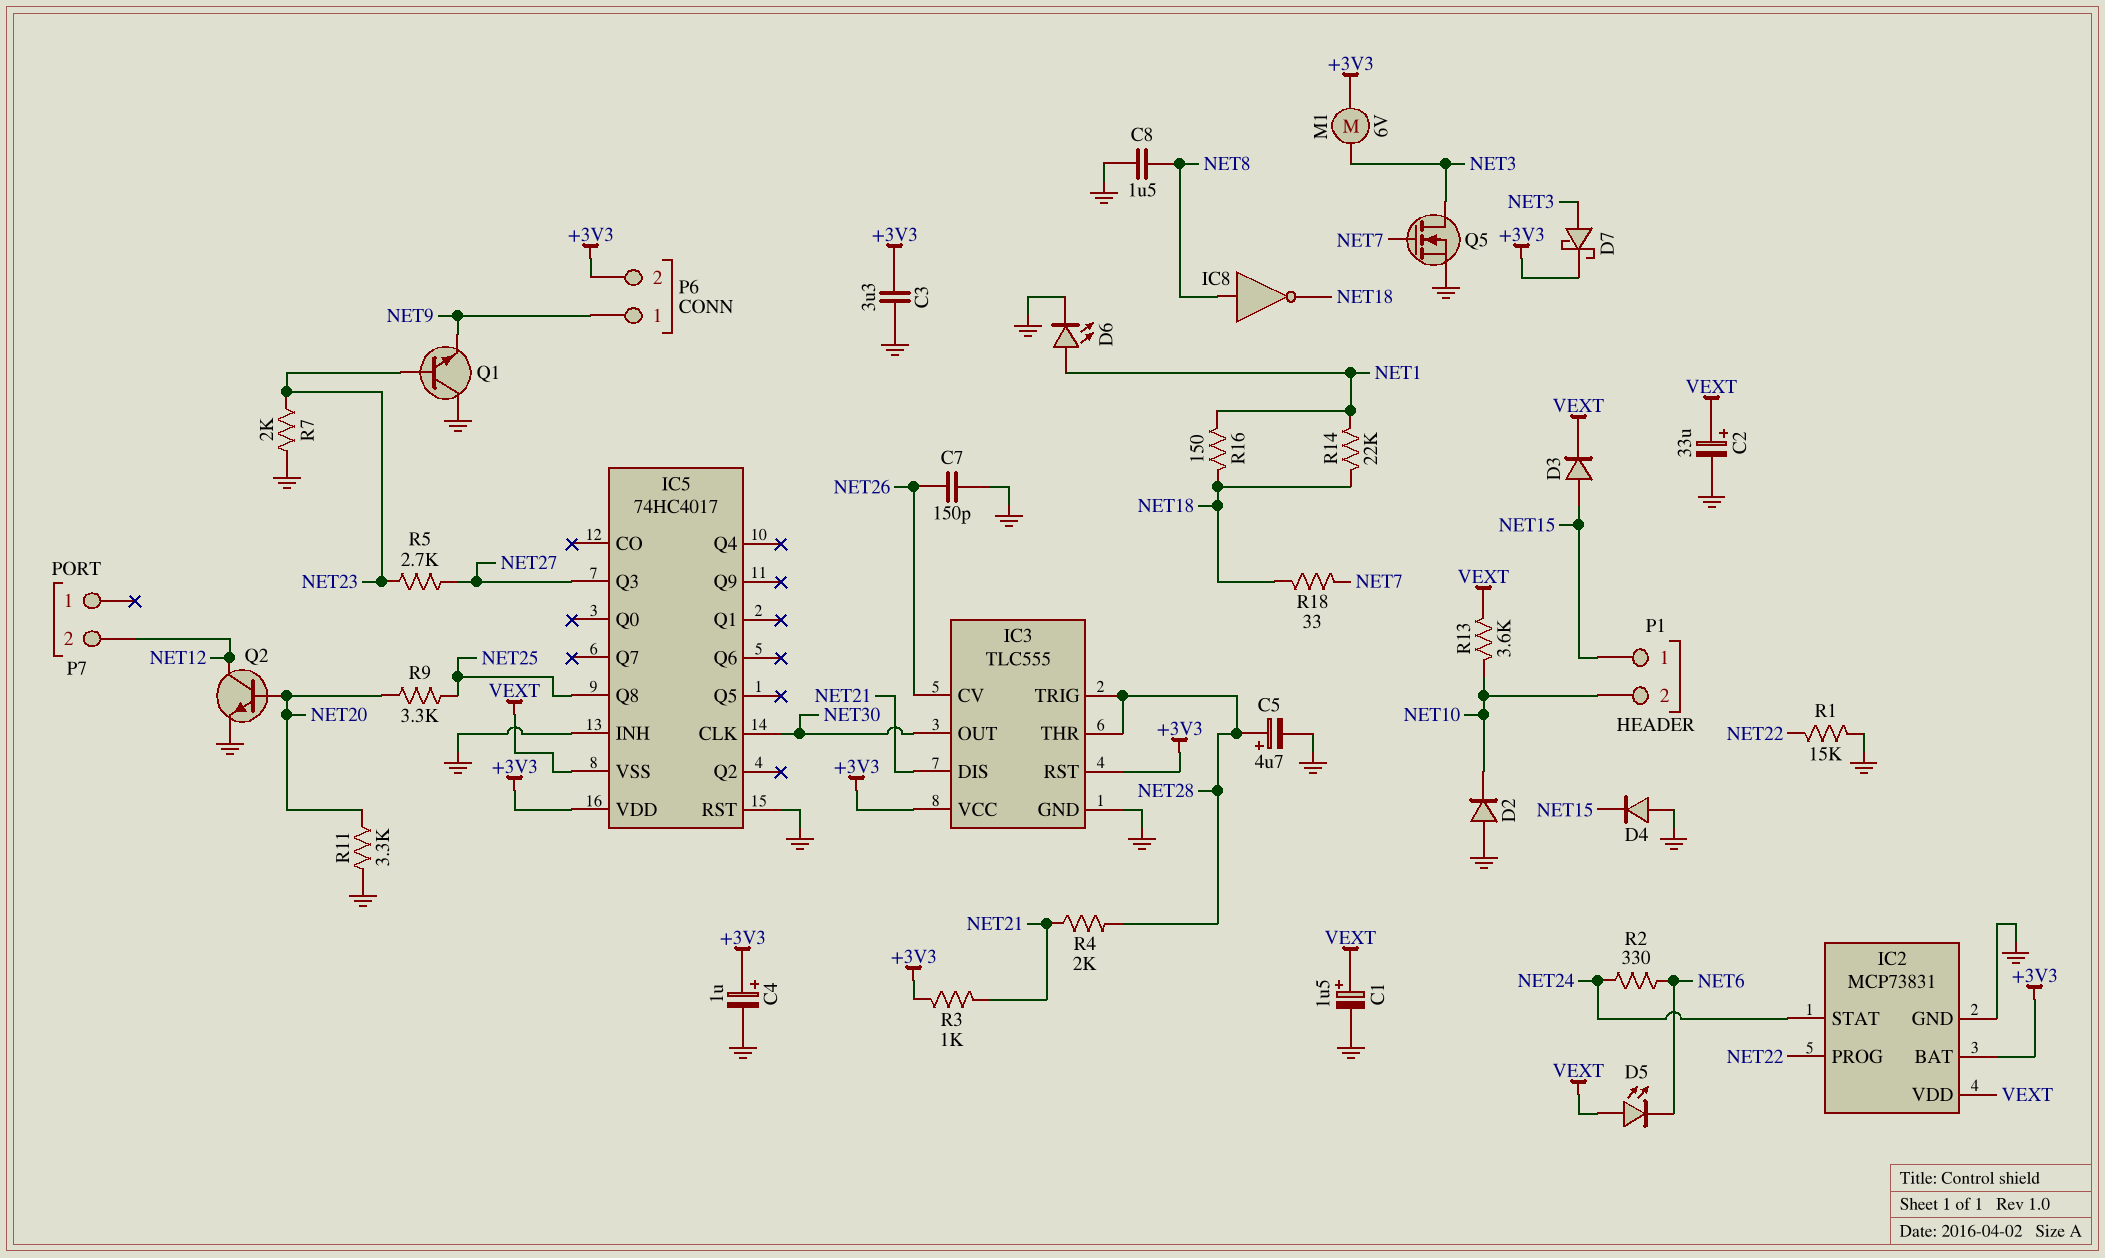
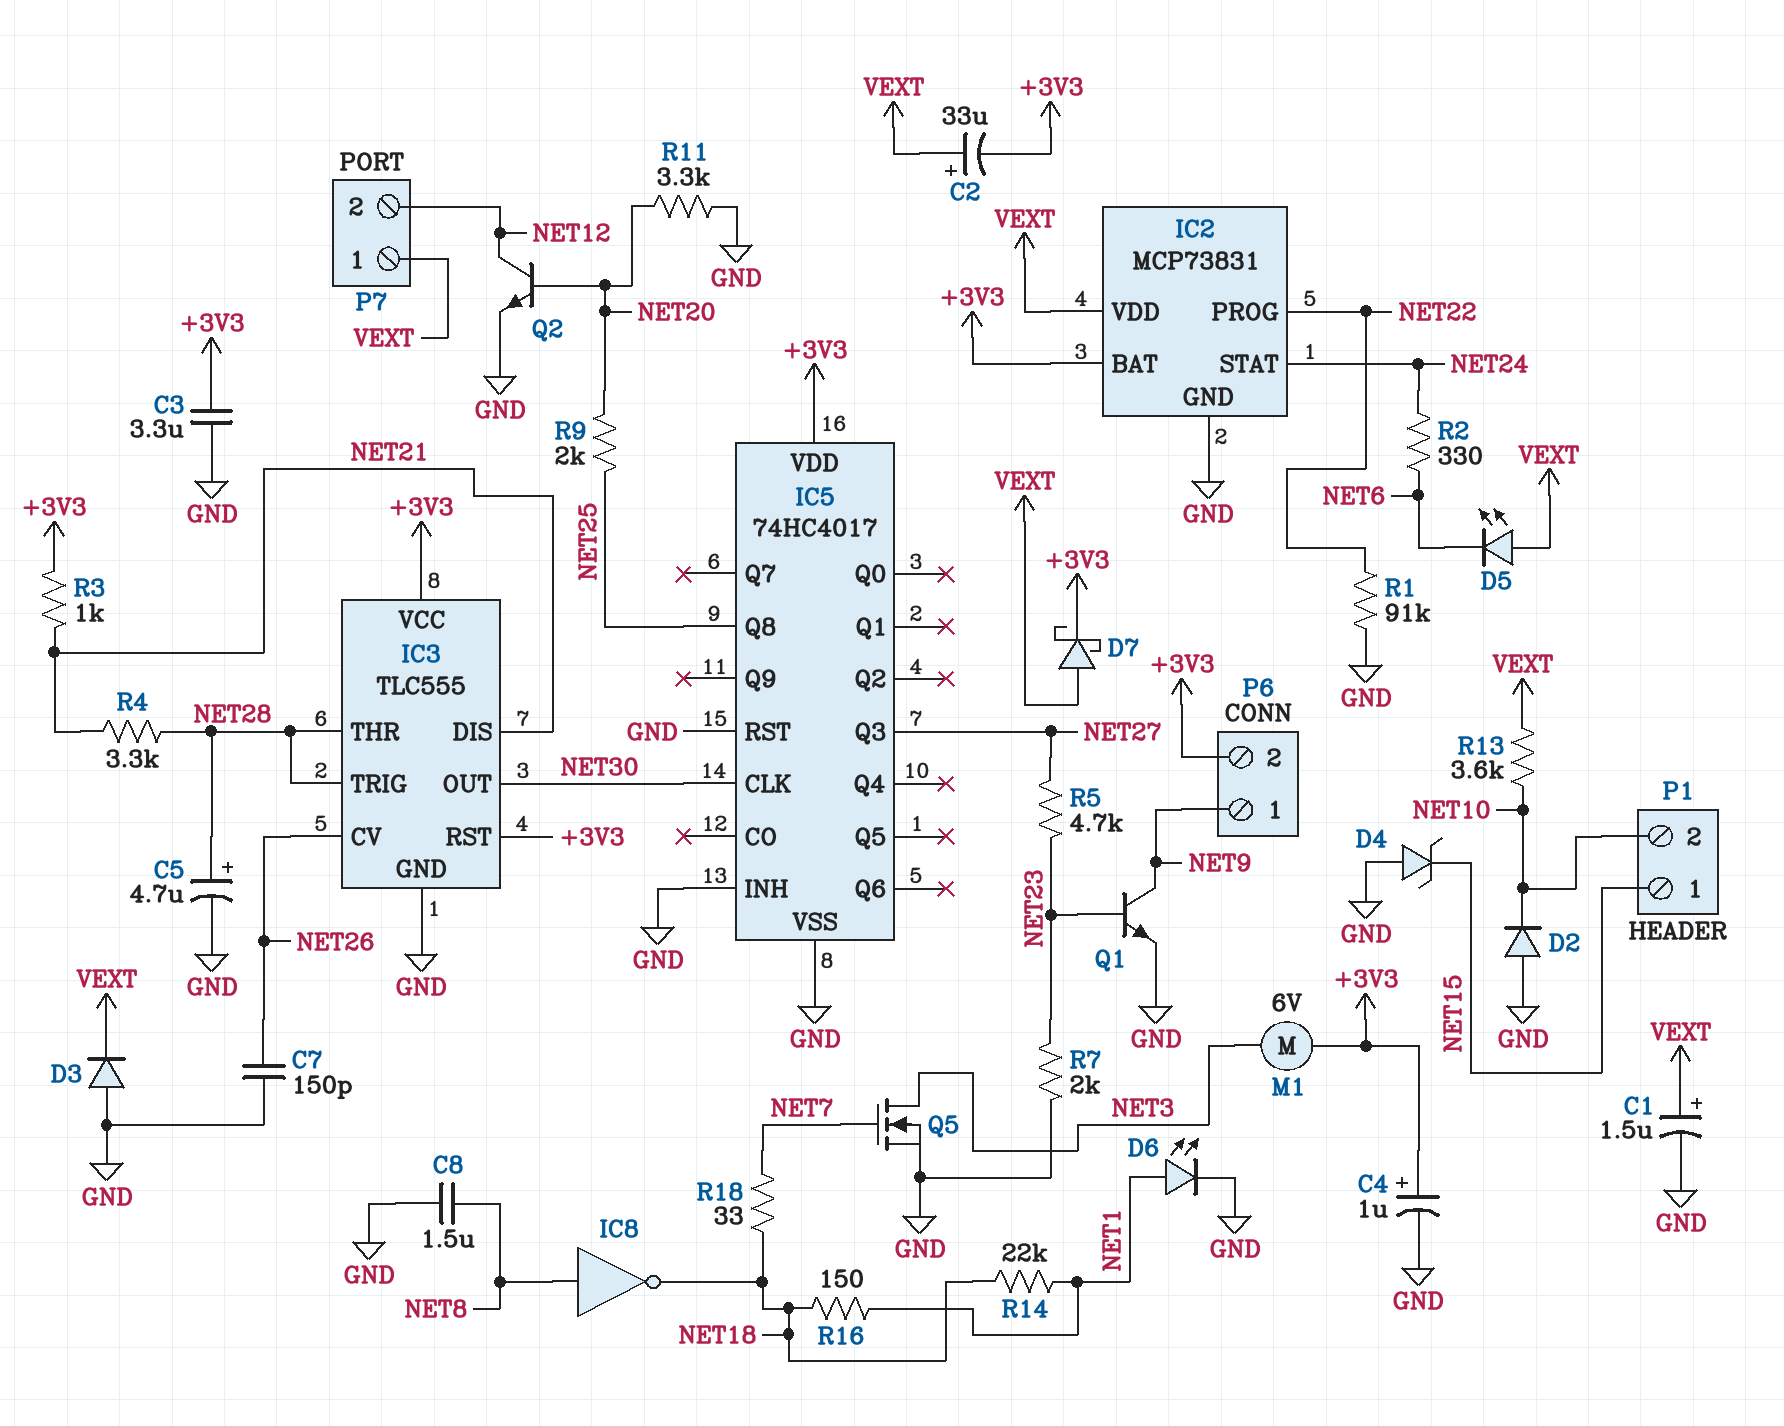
C2: 33uF (plus VEXT, minus GND) -> 33uF (plus VEXT, minus +3V3)
D3: diode (A NET15, K VEXT) -> diode (A GND, K VEXT)
D4: diode (A GND, K NET15) -> zener (A GND, K NET15)
D7: schottky (A NET3, K +3V3) -> schottky (A VEXT, K +3V3)
IC5 pin VSS: VEXT -> GND
P7 pin 1: none -> VEXT
Q1: NPN (B NET23, C GND, E NET9) -> NPN (B NET23, C NET9, E GND)
R1: 15k (GND, NET22) -> 91k (GND, NET22)
R4: 2k (NET21, NET28) -> 3.3k (NET21, NET28)
R5: 2.7k (NET23, NET27) -> 4.7k (NET23, NET27)
R9: 3.3k (NET20, NET25) -> 2k (NET20, NET25)

